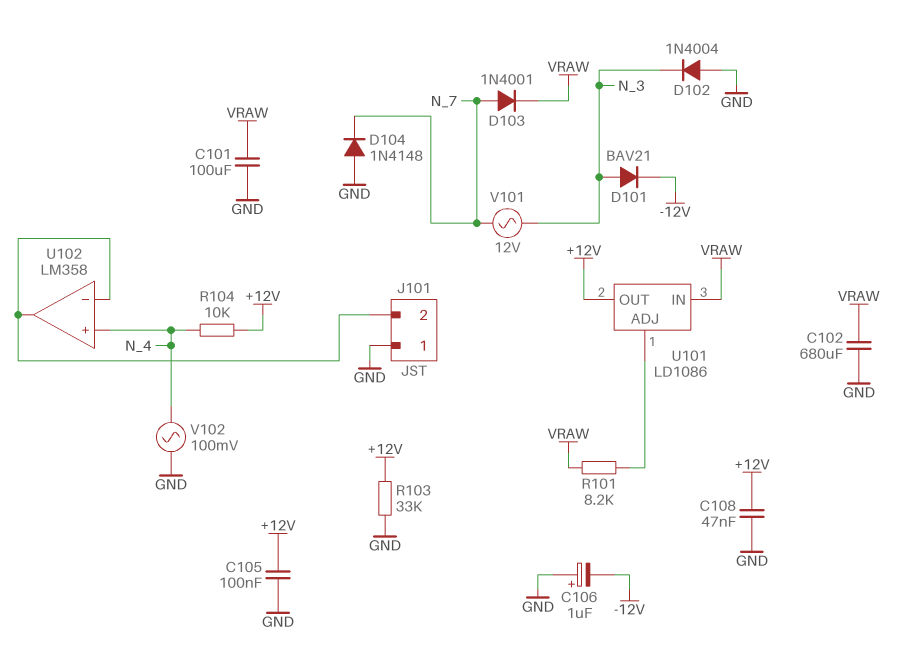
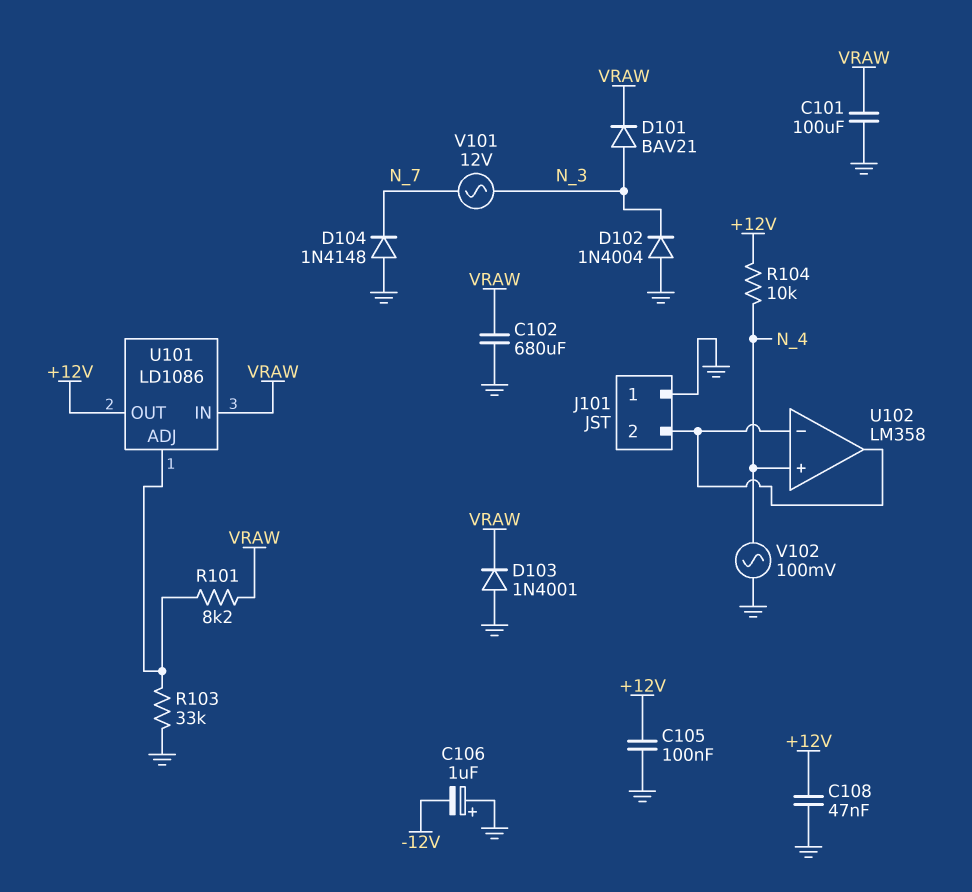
D101: diode BAV21 (A N_3, K -12V) -> diode BAV21 (A N_3, K VRAW)
D103: diode 1N4001 (A N_7, K VRAW) -> diode 1N4001 (A GND, K VRAW)
R103: 33k (+12V, GND) -> 33k (GND, U101/ADJ)

